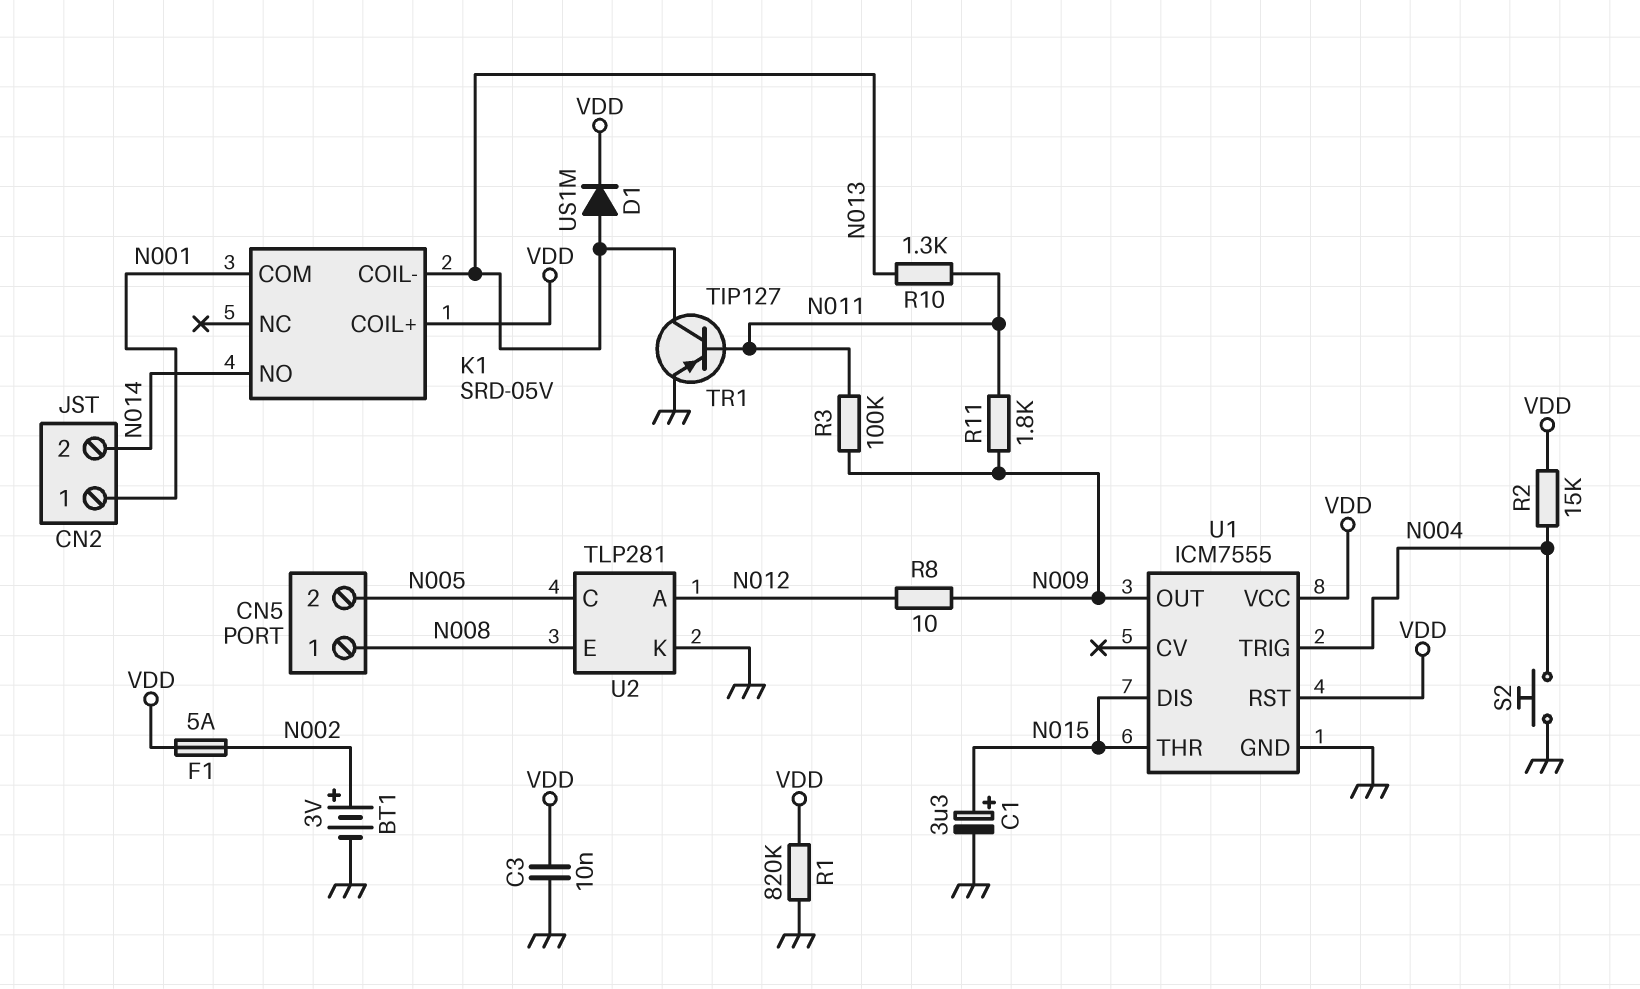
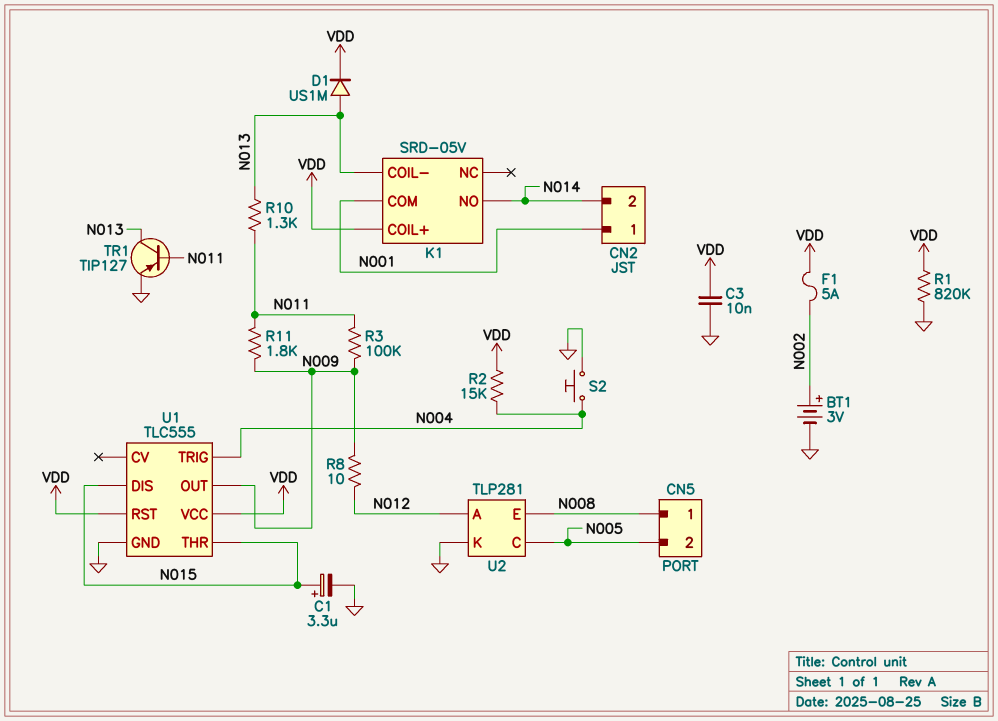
U1: ICM7555 -> TLC555

